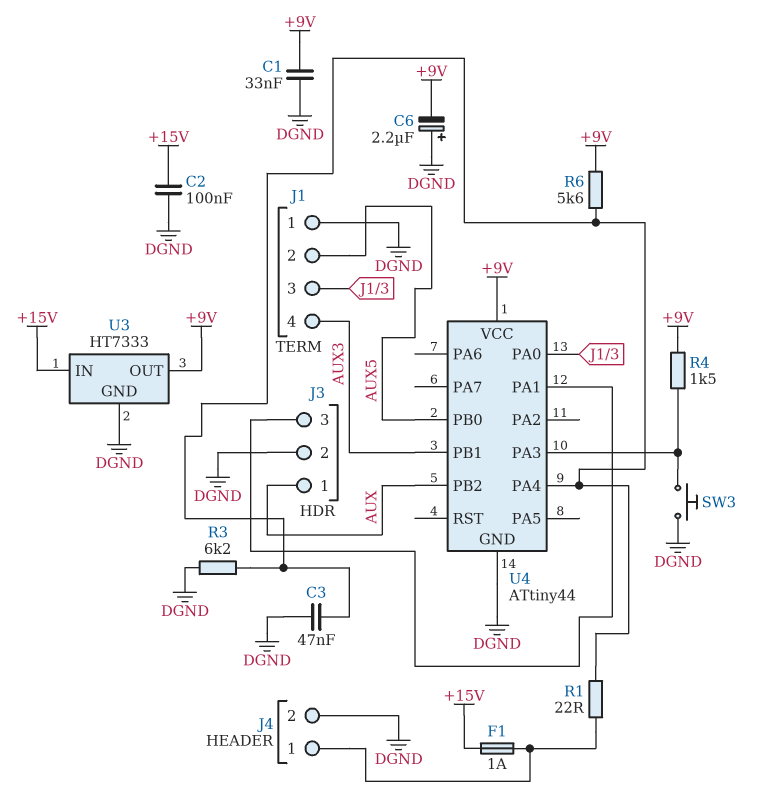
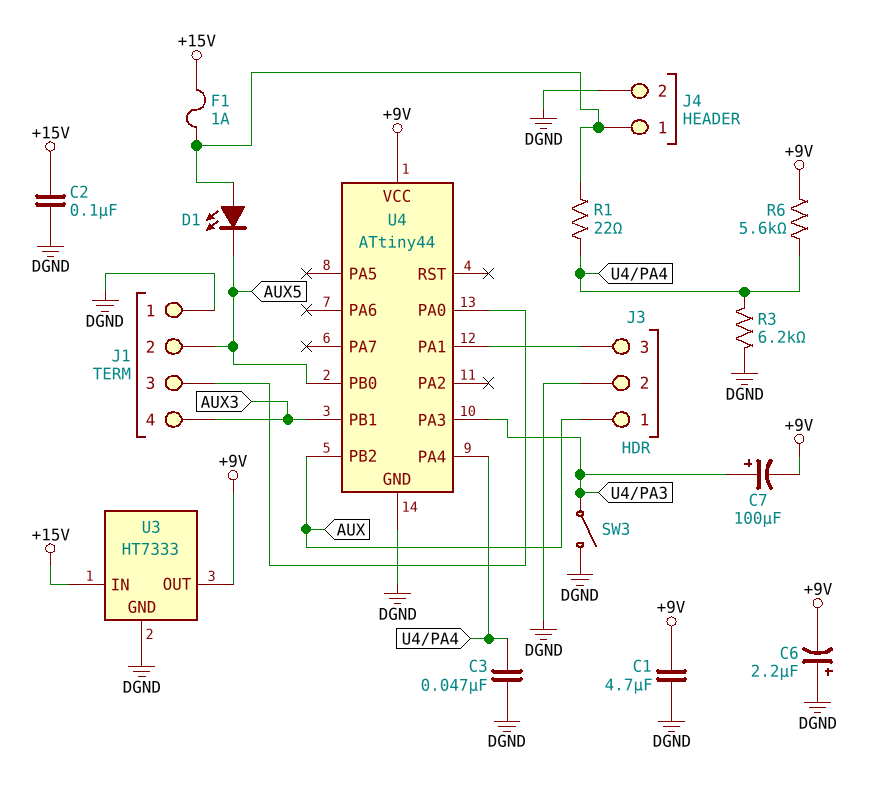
C1: 33nF (+9V, DGND) -> 4.7uF (+9V, DGND)
C7: none -> 100uF (plus U4/PA3, minus +9V)
D1: none -> LED (A J4/1, K AUX5)
R4: 1.5k (+9V, U4/PA3) -> none
SW3: button (DGND, U4/PA3) -> switch (DGND, U4/PA3)

